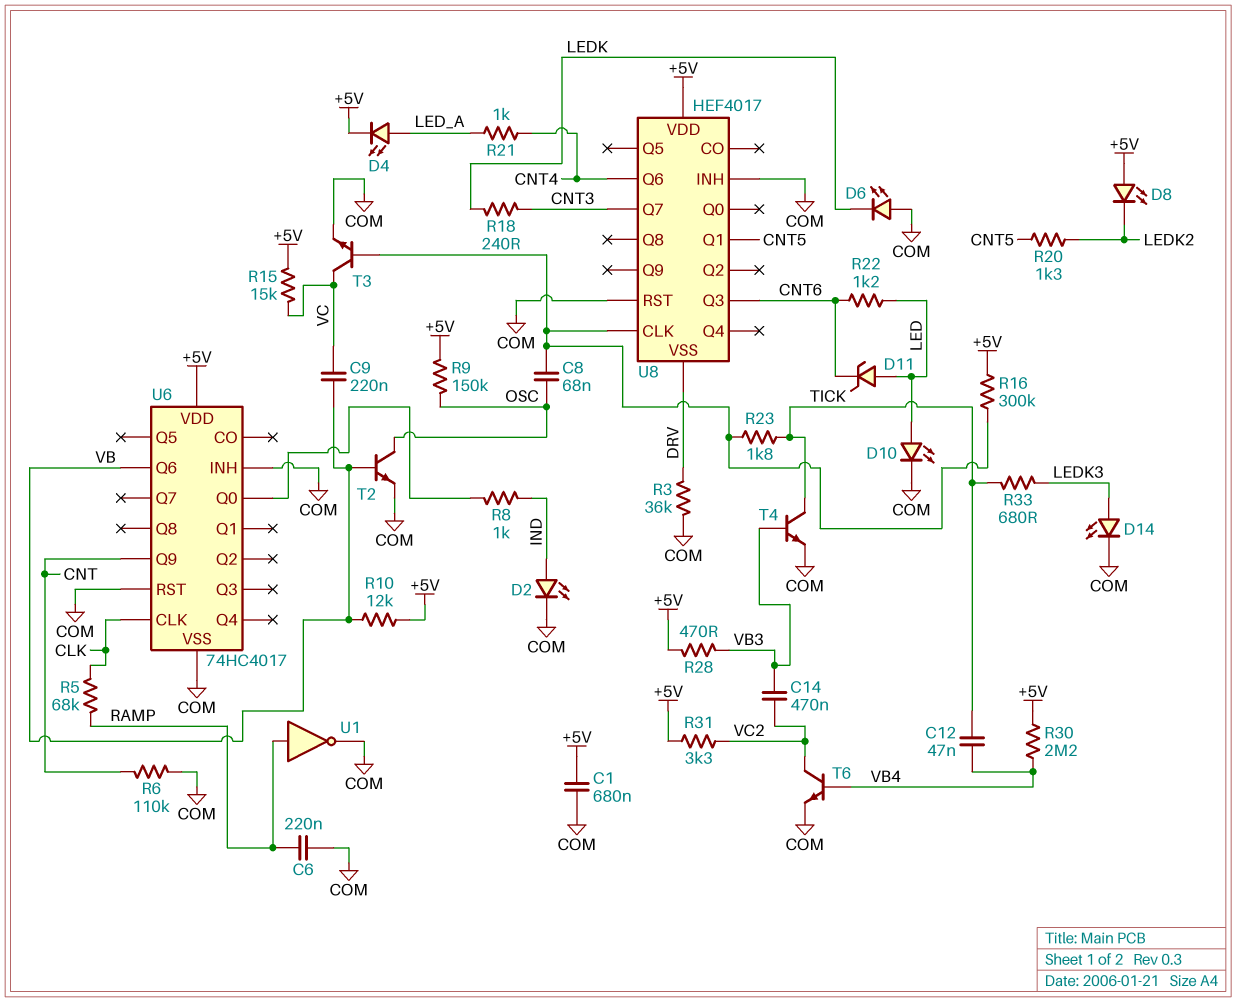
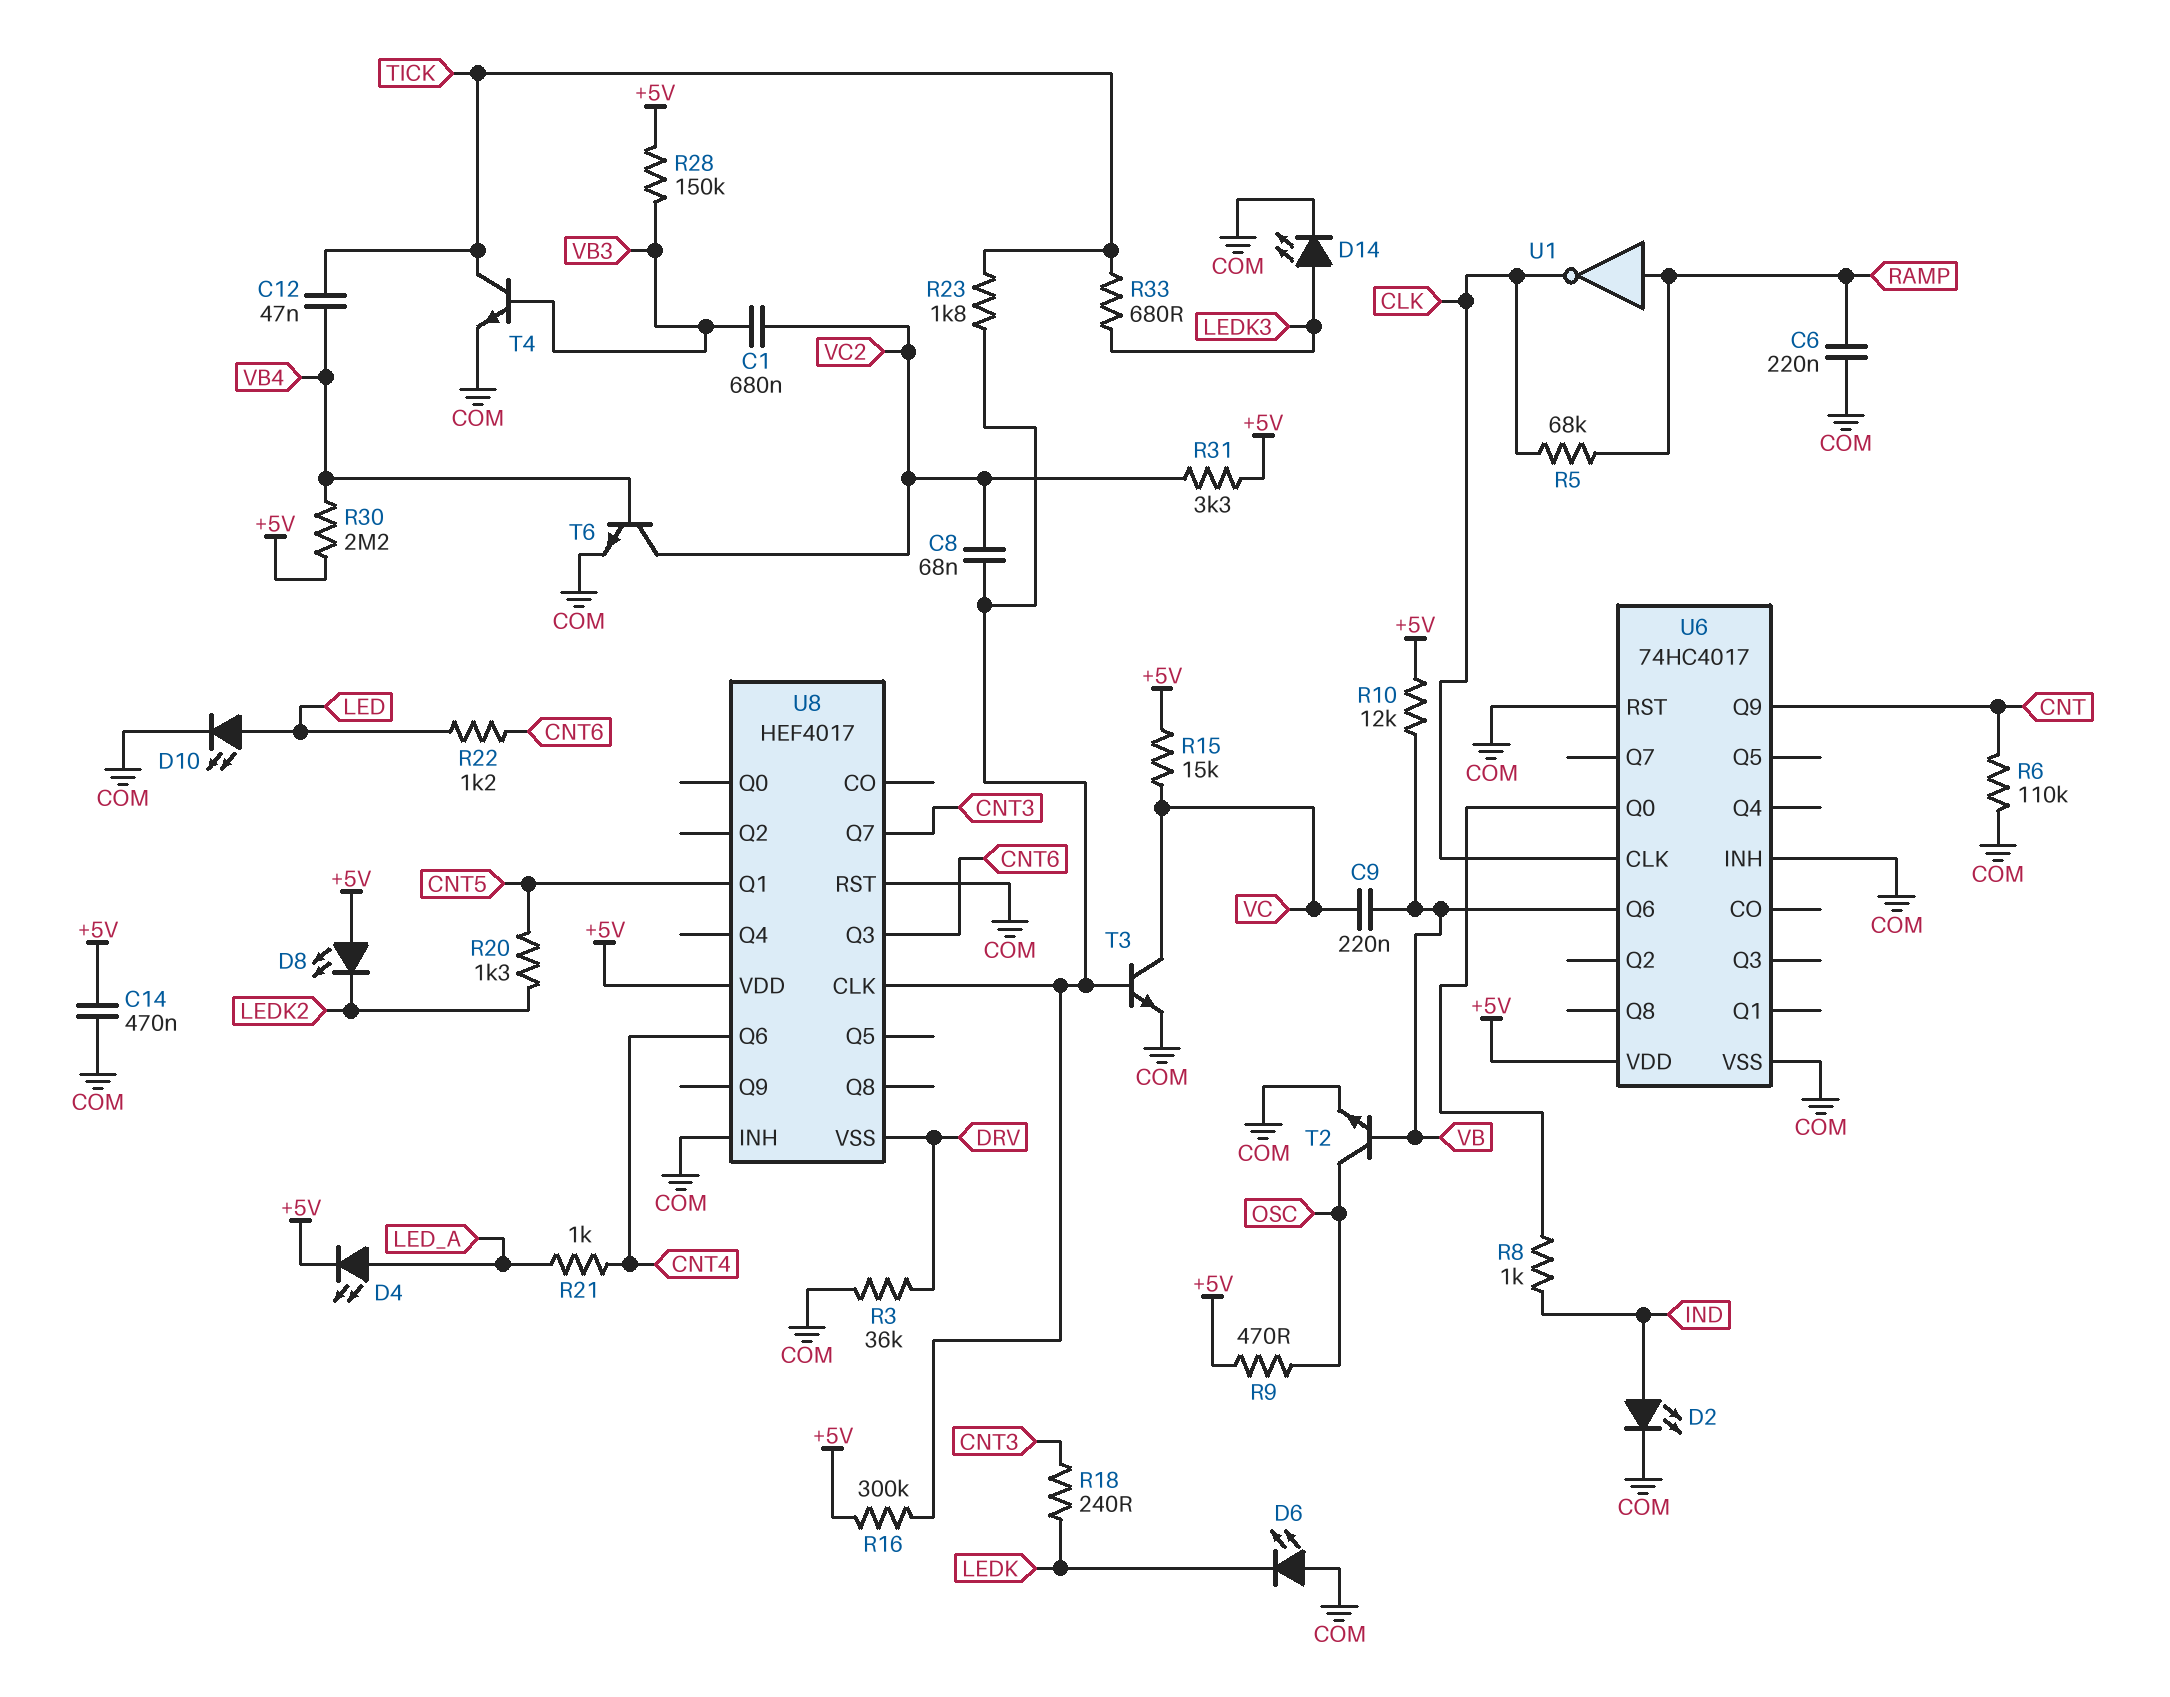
C1: 680nF (+5V, COM) -> 680nF (VB3, VC2)
C8: 68nF (OSC, U8/CLK) -> 68nF (U8/CLK, VC2)
C14: 470nF (VB3, VC2) -> 470nF (+5V, COM)
D11: zener (A LED, K CNT6) -> none
R9: 150k (+5V, OSC) -> 470 (+5V, OSC)
R28: 470 (+5V, VB3) -> 150k (+5V, VB3)
U1: NOT (in RAMP, out COM) -> NOT (in RAMP, out CLK)

